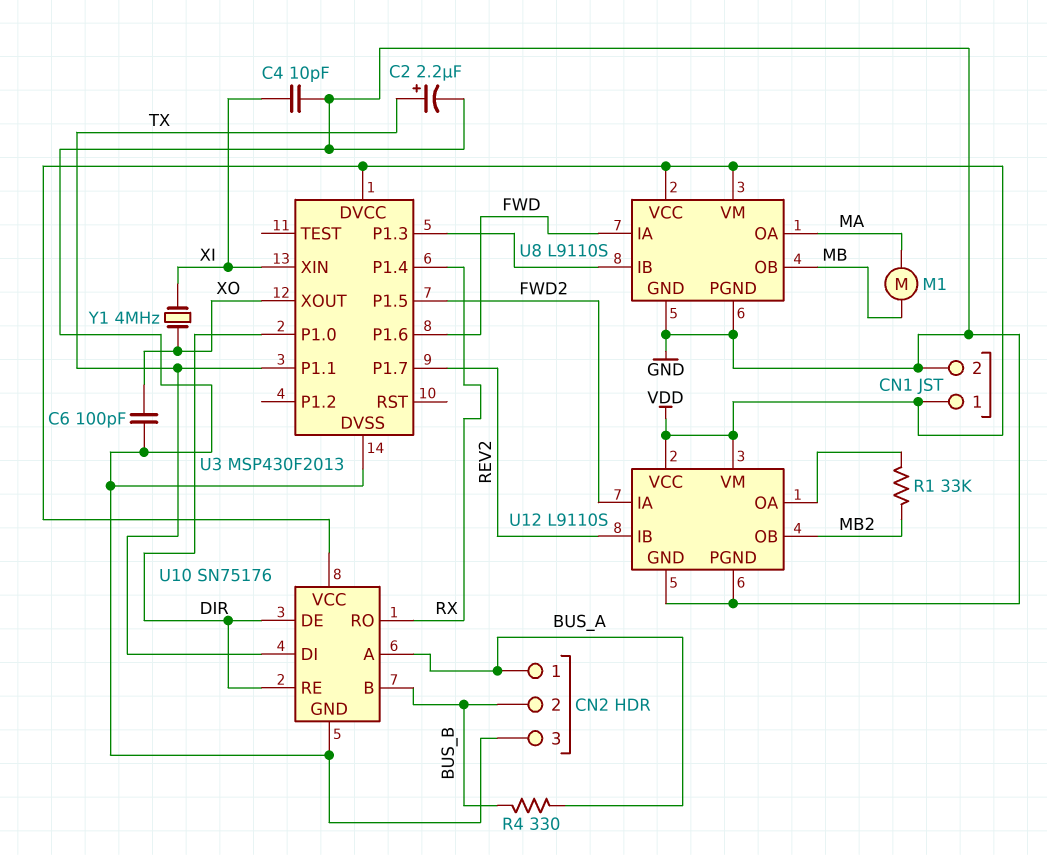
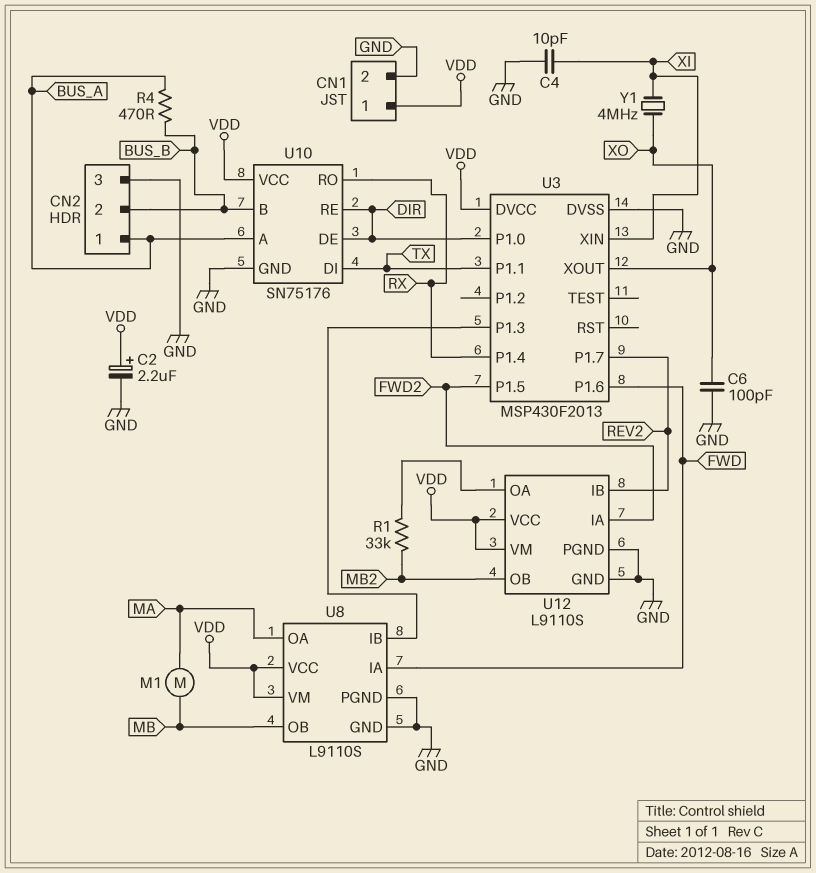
C2: 2.2uF (plus TX, minus GND) -> 2.2uF (plus VDD, minus GND)
R4: 330 (BUS_A, BUS_B) -> 470 (BUS_A, BUS_B)

